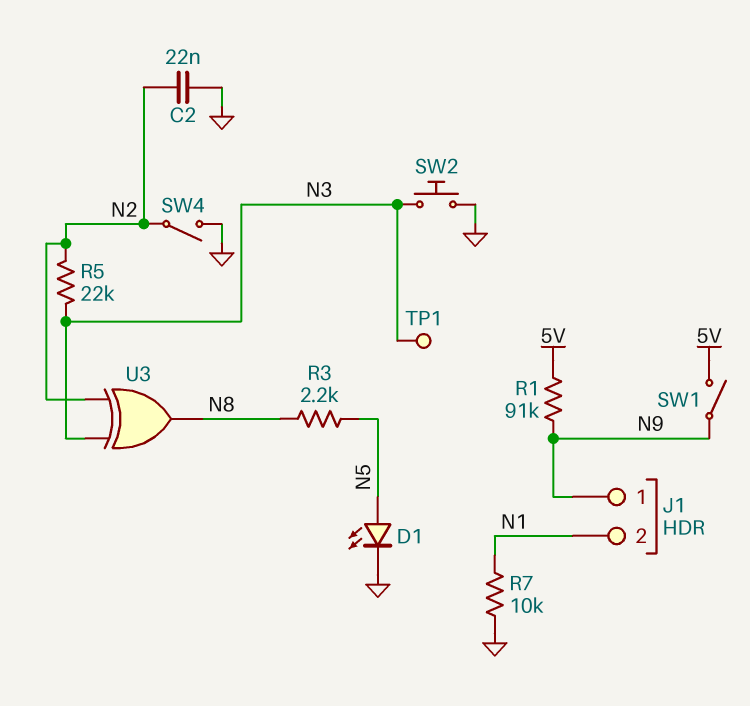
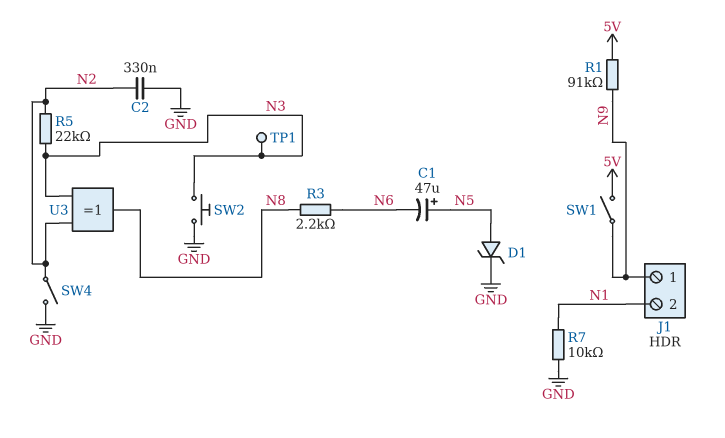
C1: none -> 47uF (plus N5, minus N6)
C2: 22nF (GND, N2) -> 330nF (GND, N2)
D1: LED (A N5, K GND) -> zener (A N5, K GND)
R3: 2.2k (N5, N8) -> 2.2k (N6, N8)

